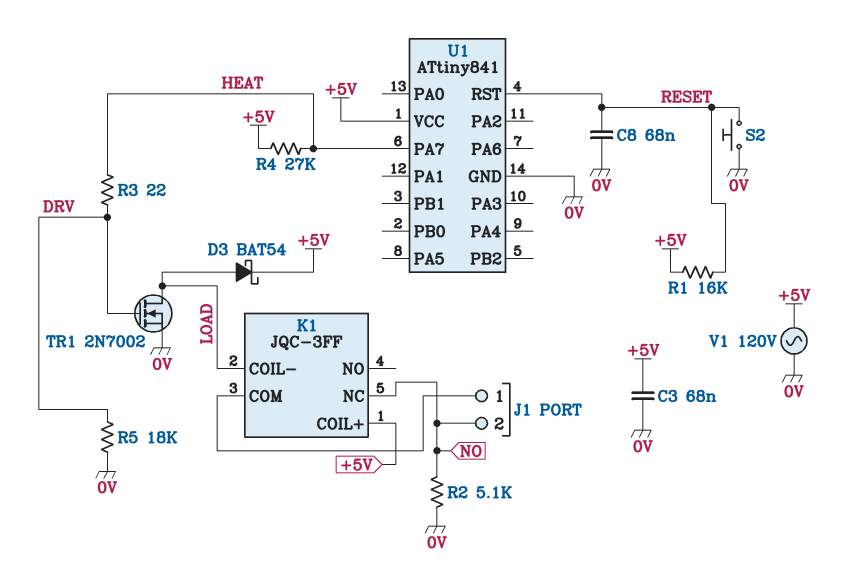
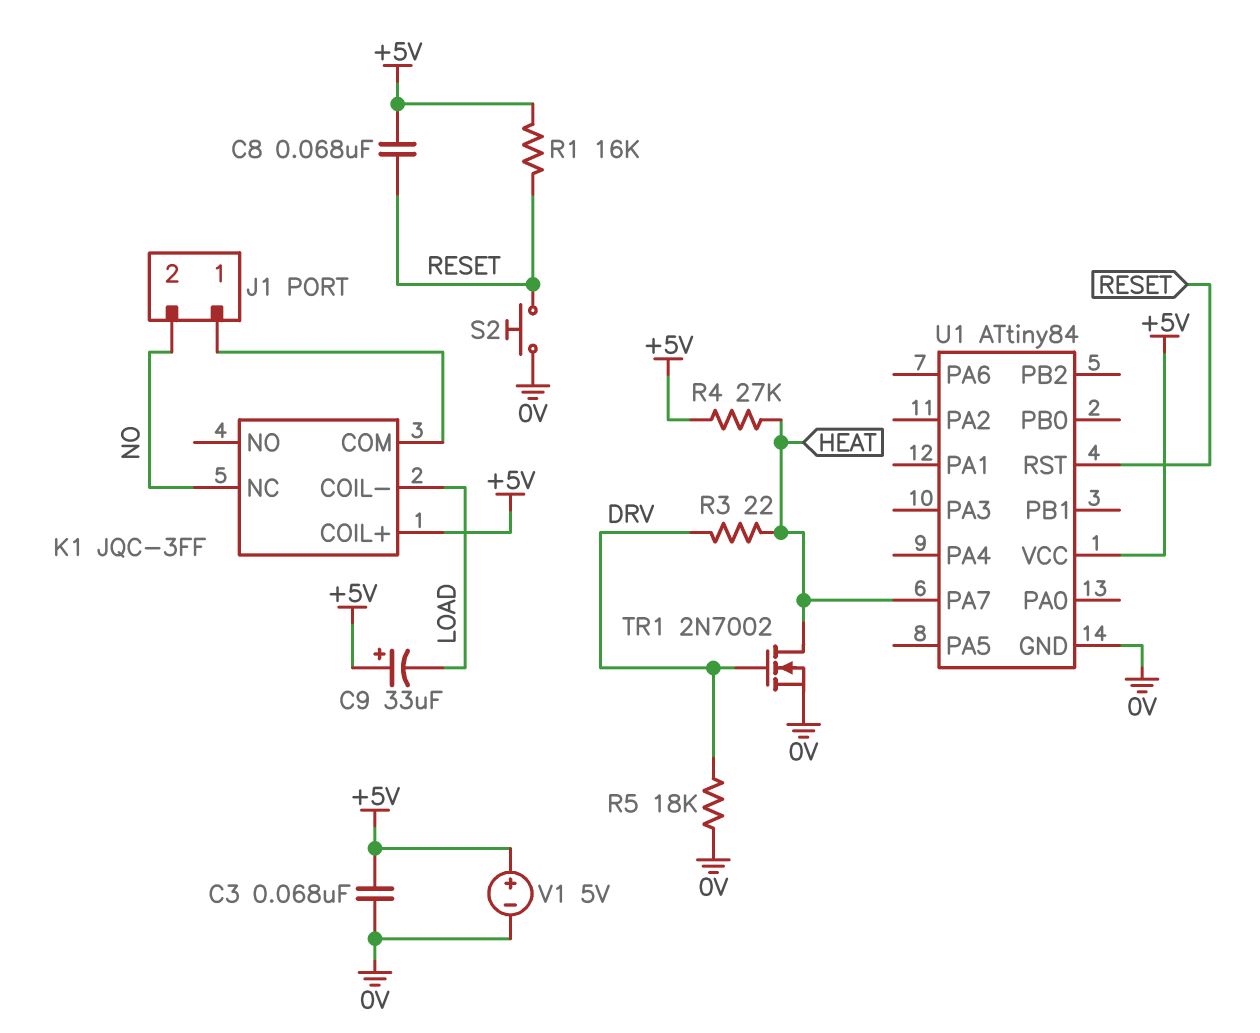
C8: 68nF (0V, RESET) -> 68nF (+5V, RESET)
C9: none -> 33uF (plus +5V, minus LOAD)
D3: schottky BAT54 (A LOAD, K +5V) -> none
R2: 5.1k (0V, NO) -> none
TR1: NMOS 2N7002 (G DRV, D LOAD, S 0V) -> NMOS 2N7002 (G DRV, D HEAT, S 0V)
U1: ATtiny841 -> ATtiny84
V1: AC 120V (+5V, 0V) -> 5V (plus +5V, minus 0V)

